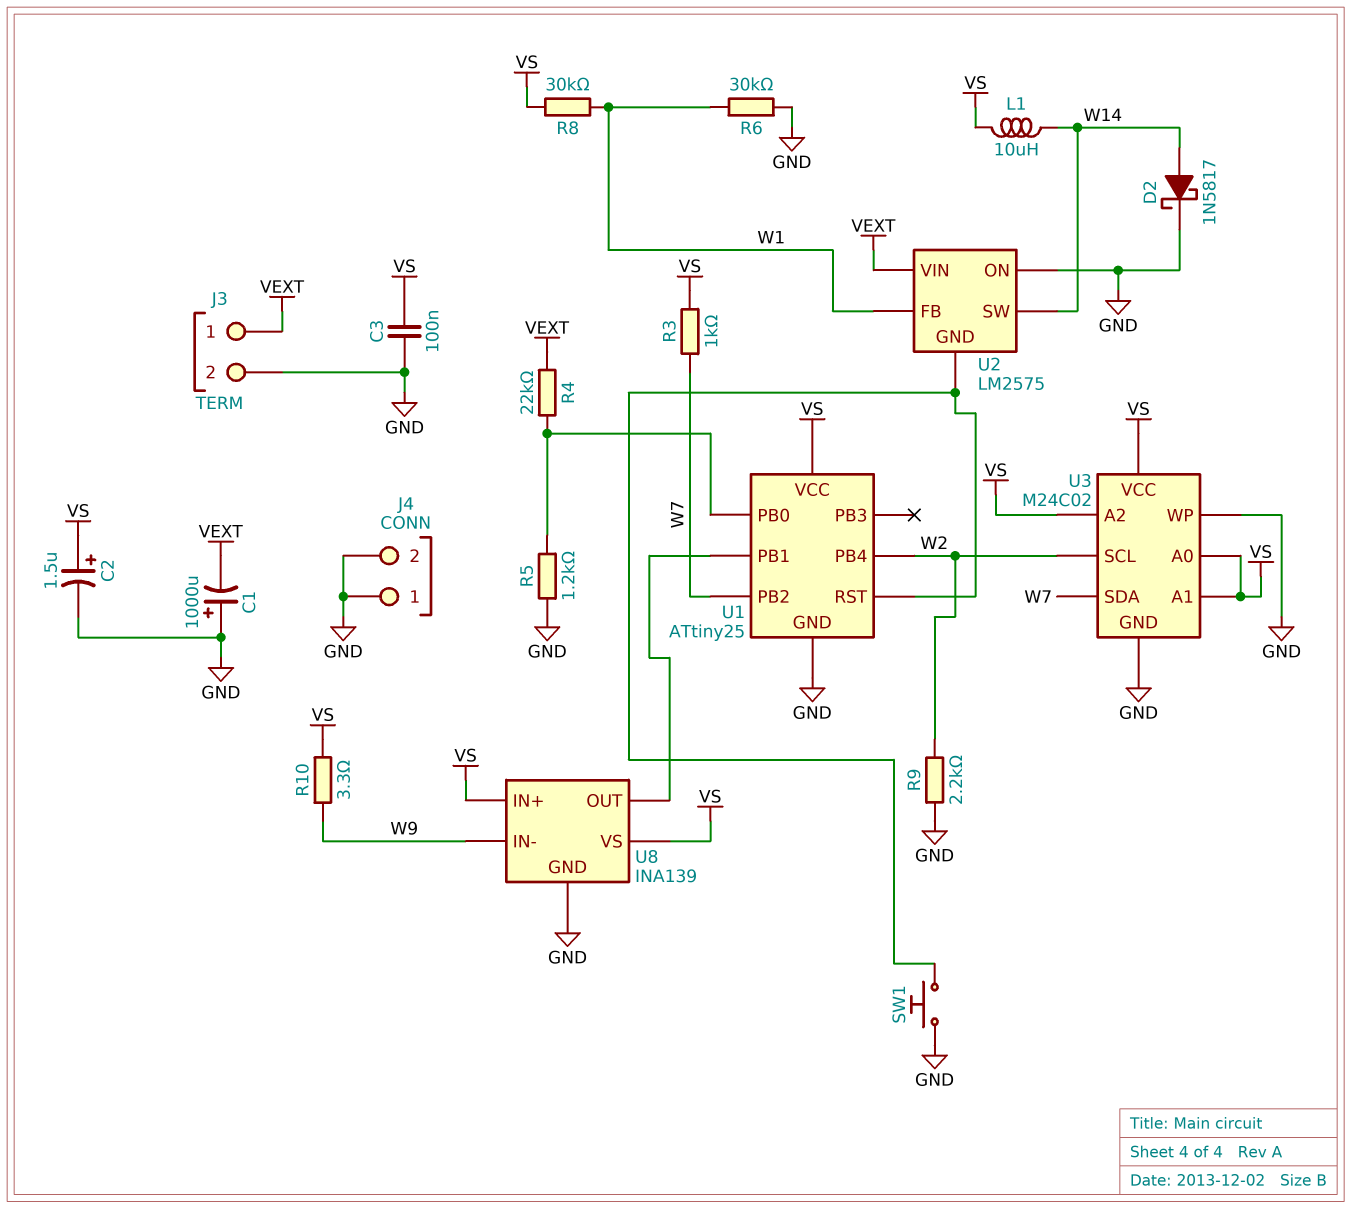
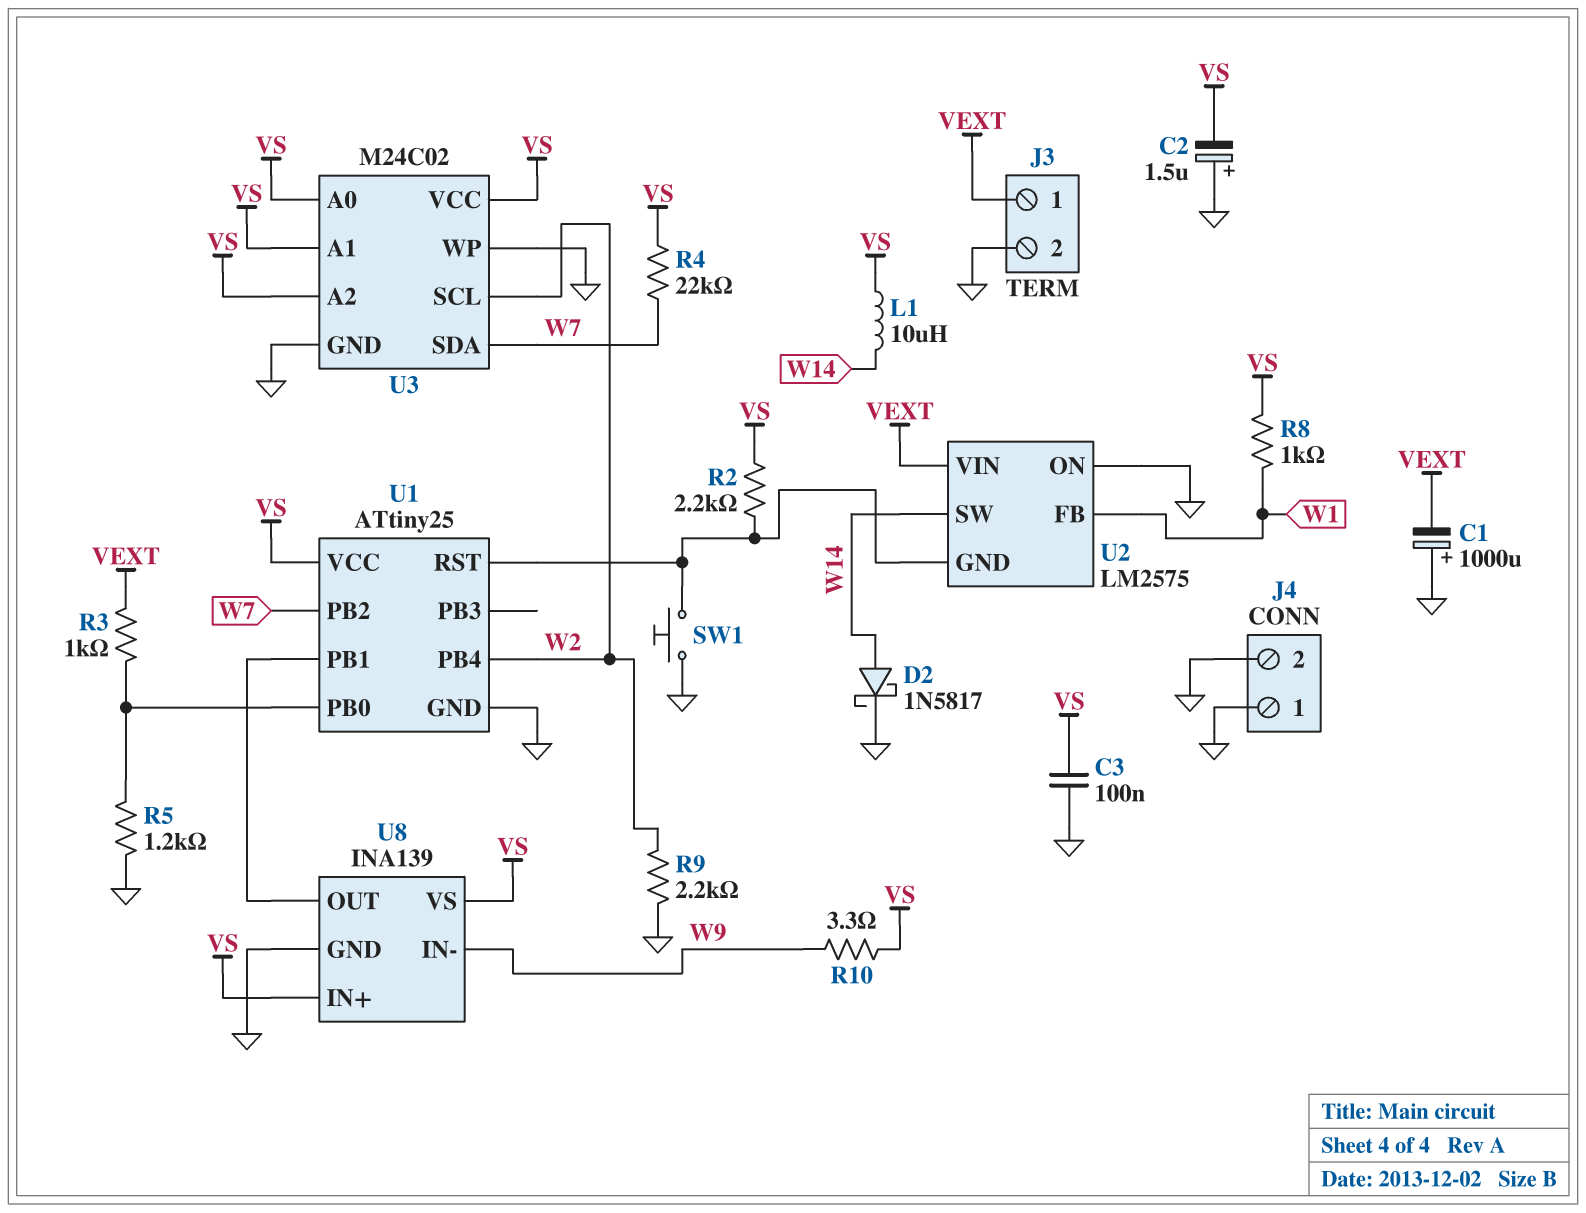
C2: 1.5uF (plus VS, minus GND) -> 1.5uF (plus GND, minus VS)
R2: none -> 2.2k (U1/RST, VS)
R3: 1k (VS, W7) -> 1k (U1/PB0, VEXT)
R4: 22k (U1/PB0, VEXT) -> 22k (VS, W7)
R6: 30k (GND, W1) -> none
R8: 30k (VS, W1) -> 1k (VS, W1)

